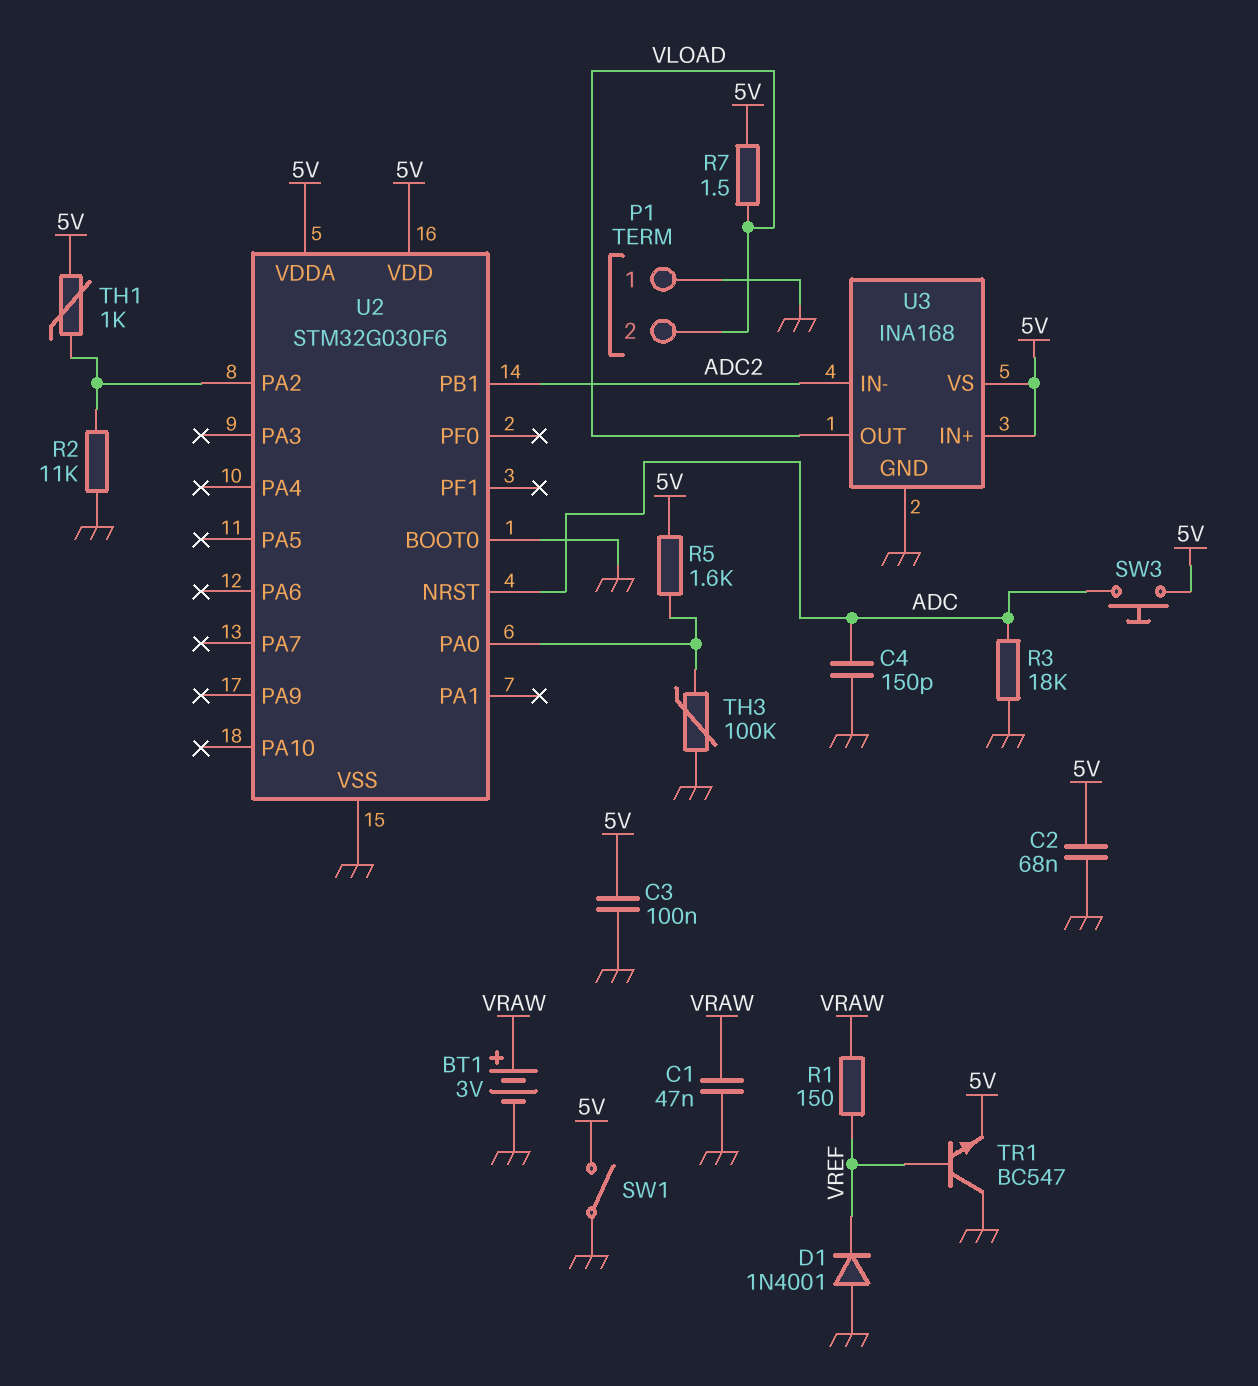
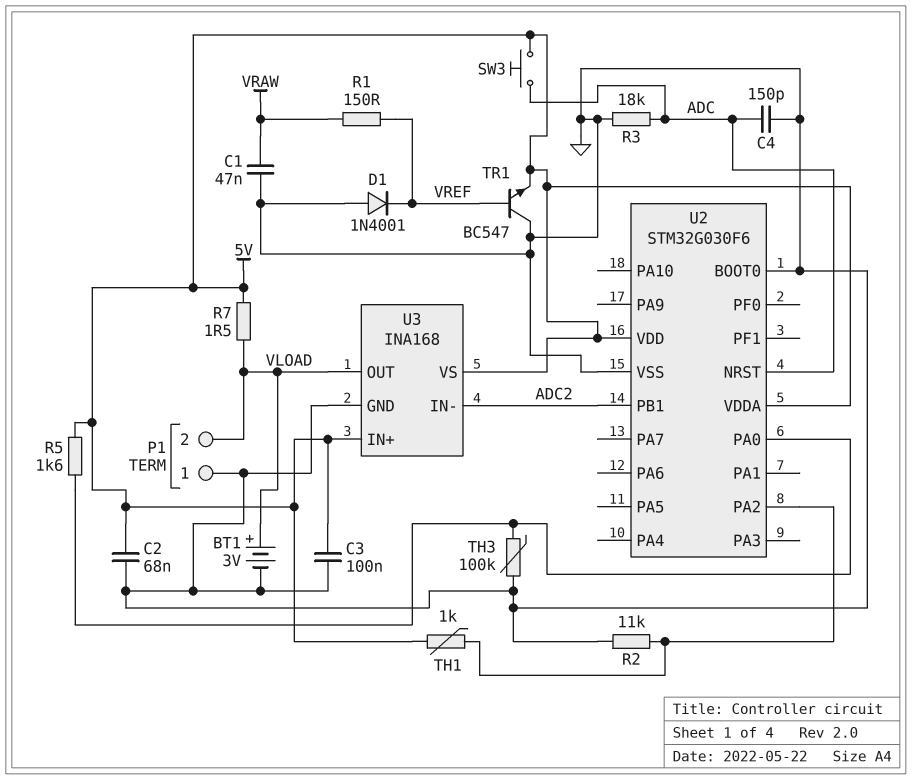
BT1: 3V (plus VRAW, minus GND) -> 3V (plus VLOAD, minus GND)
SW1: switch (5V, GND) -> none

